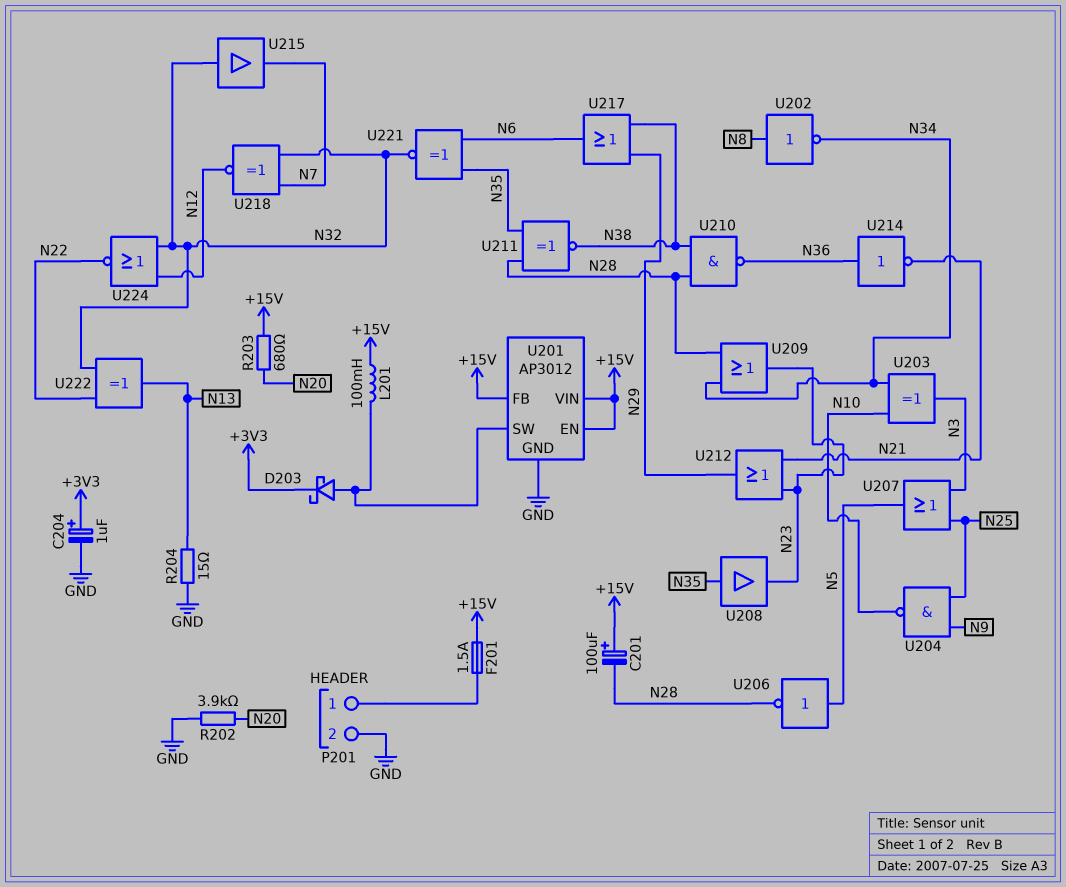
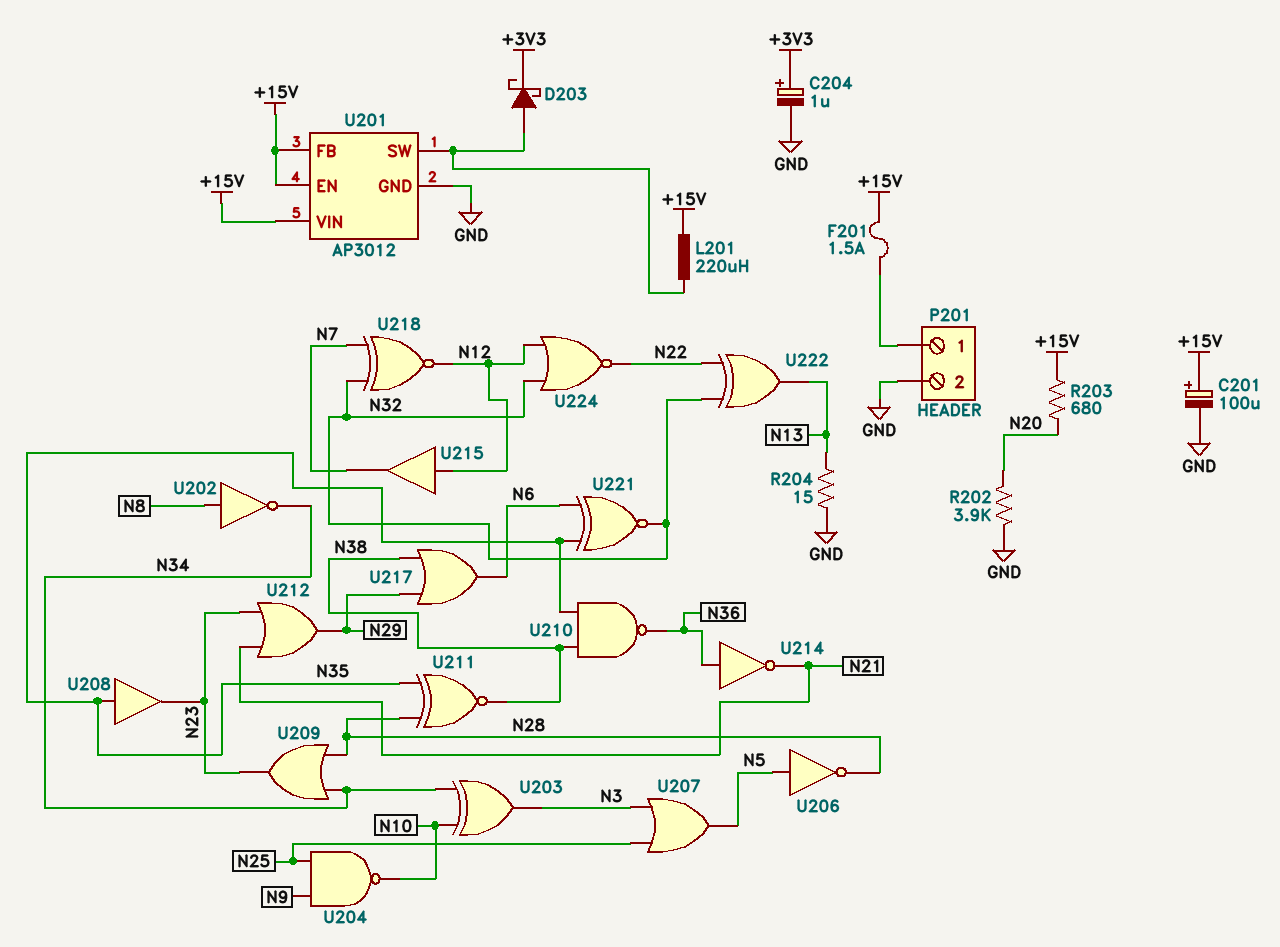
C201: 100uF (plus +15V, minus N28) -> 100uF (plus +15V, minus GND)
L201: 100mH (+15V, U201/SW) -> 220uH (+15V, U201/SW)
U210: NAND (in N28, in N38, out N36) -> NAND (in N35, in N38, out N36)
U215: buffer (in N32, out N7) -> buffer (in N12, out N7)

